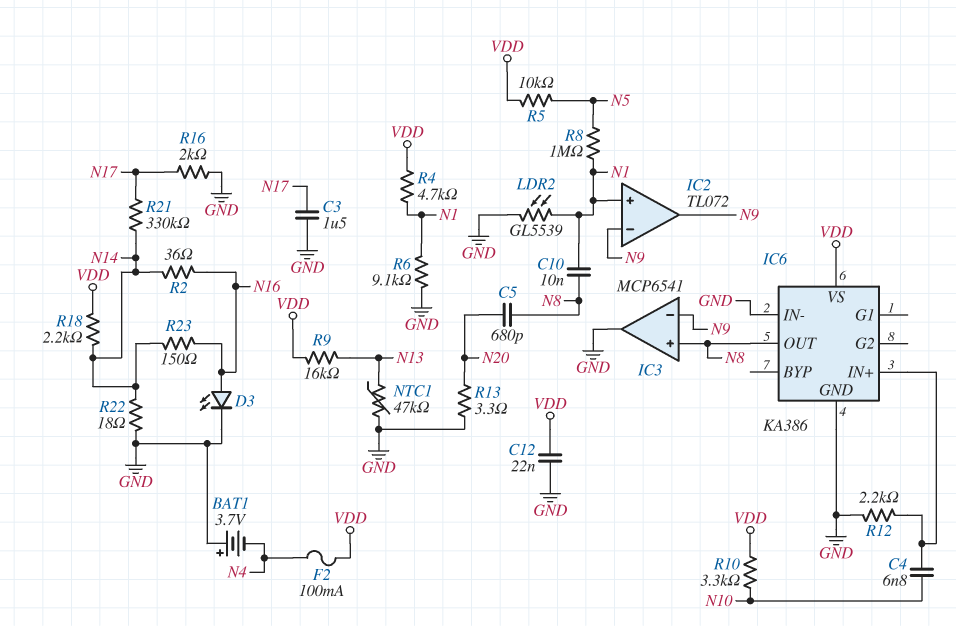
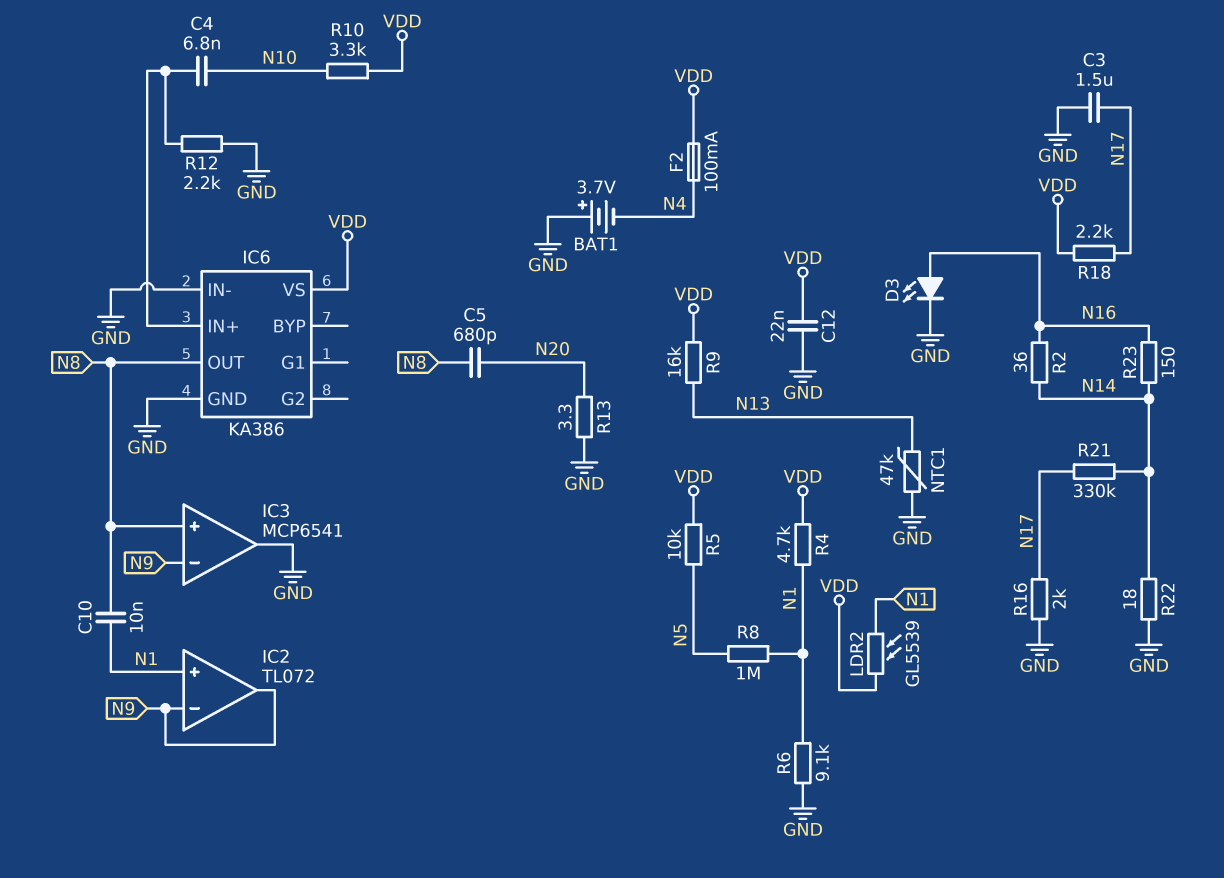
LDR2: GL5539 (GND, N1) -> GL5539 (N1, VDD)
R18: 2.2k (N14, VDD) -> 2.2k (N17, VDD)

